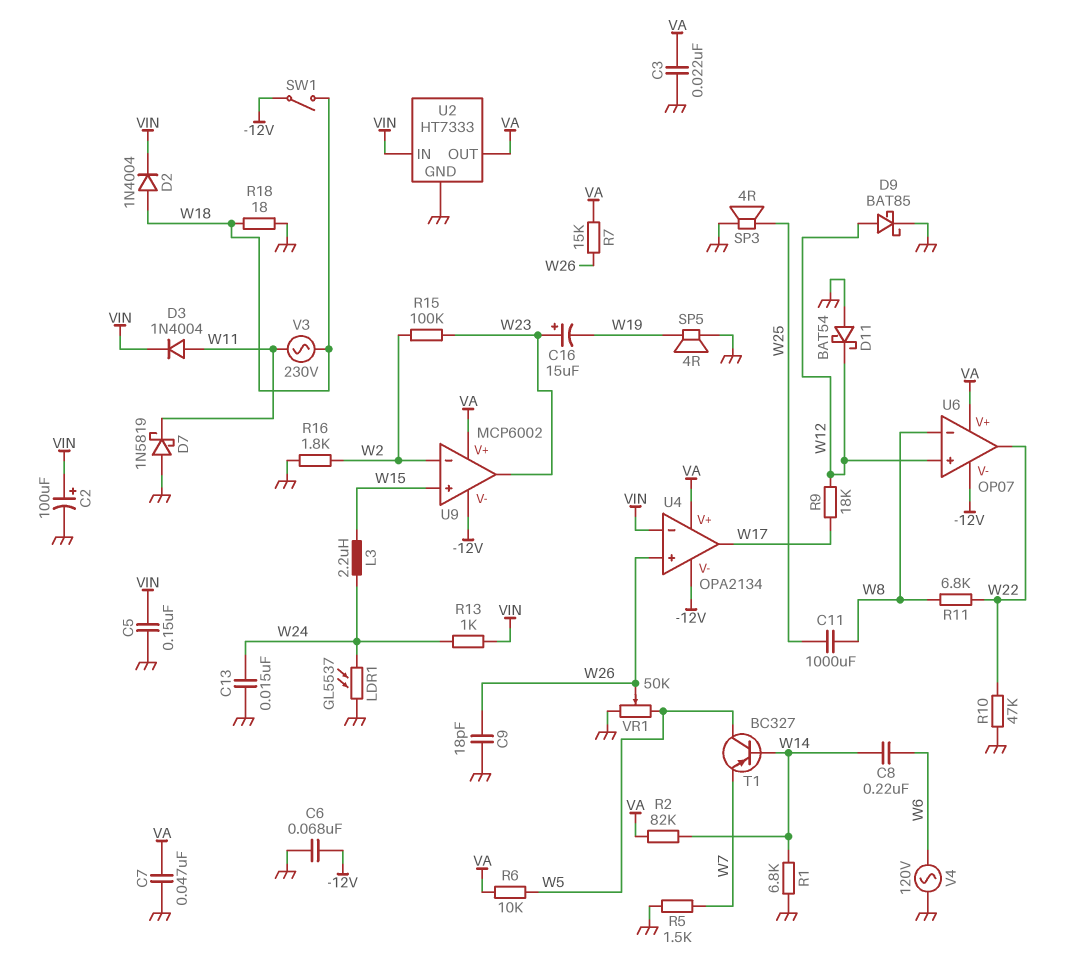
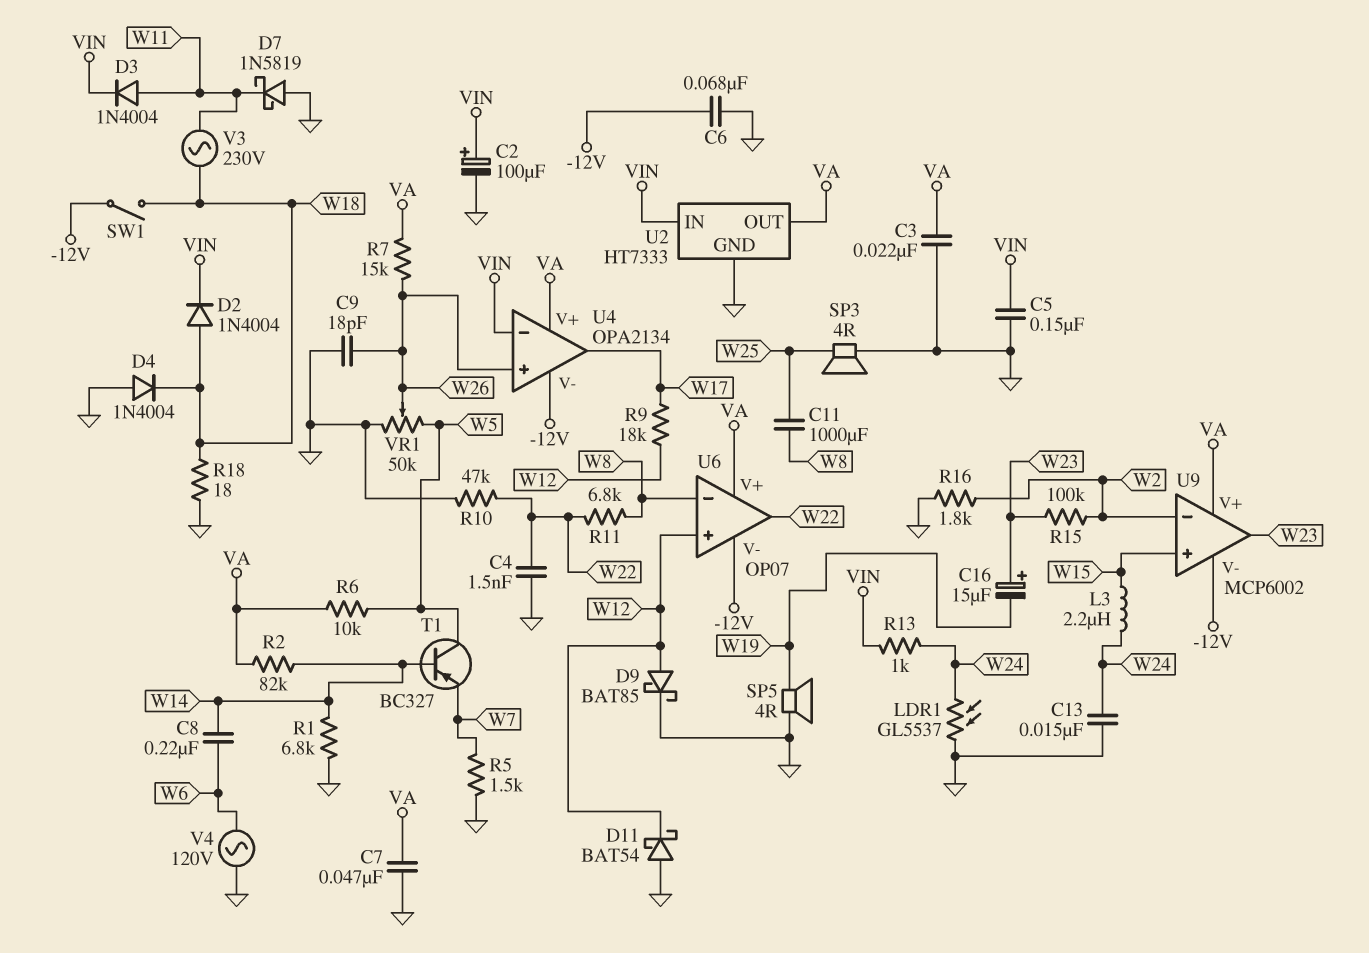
C4: none -> 1.5nF (GND, W22)
D4: none -> diode 1N4004 (A GND, K W18)

